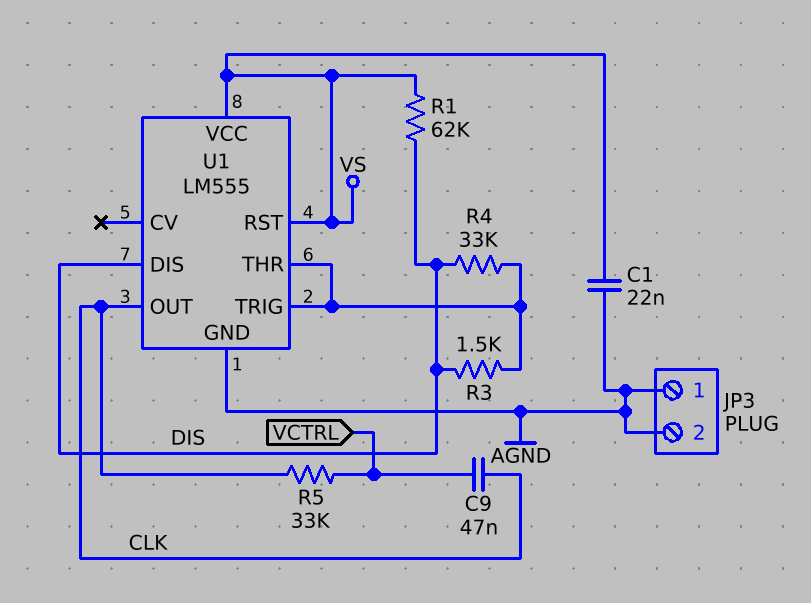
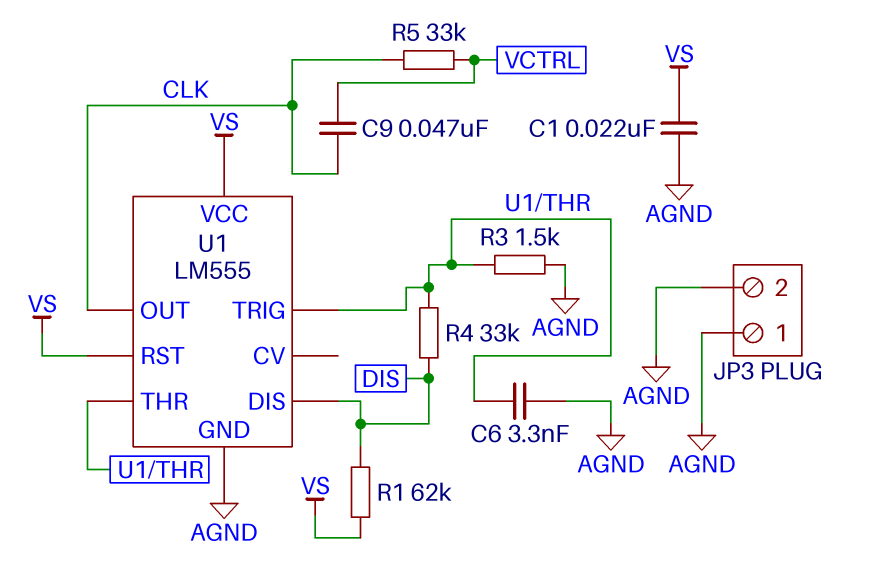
C6: none -> 3.3nF (AGND, U1/THR)
R3: 1.5k (DIS, U1/THR) -> 1.5k (AGND, U1/THR)

